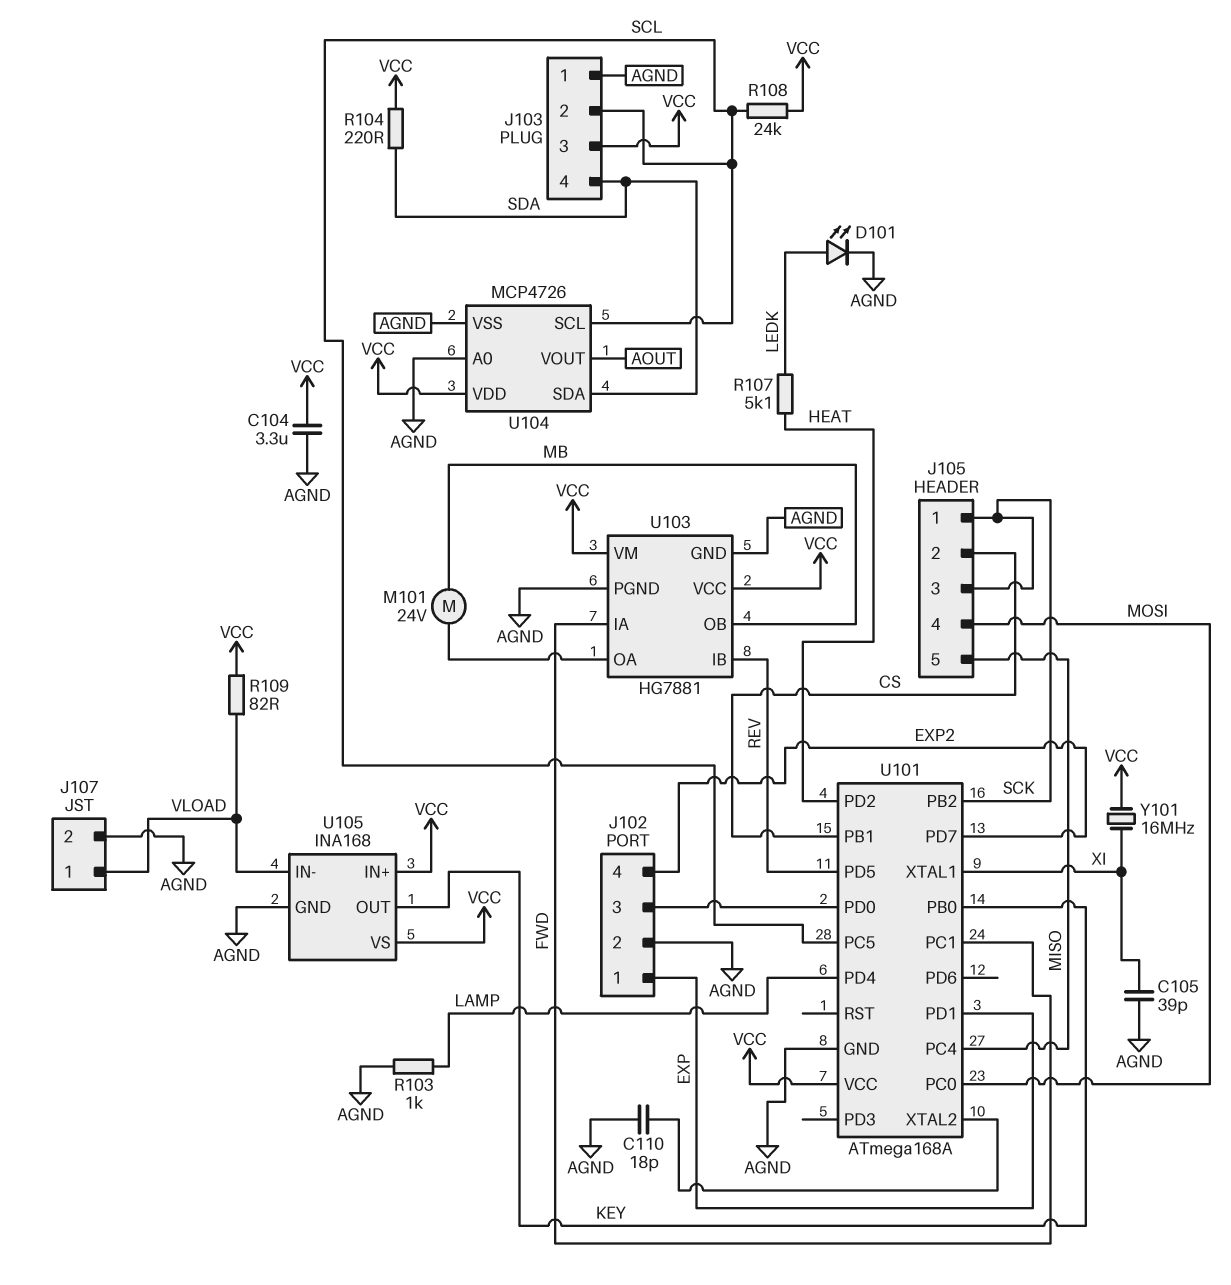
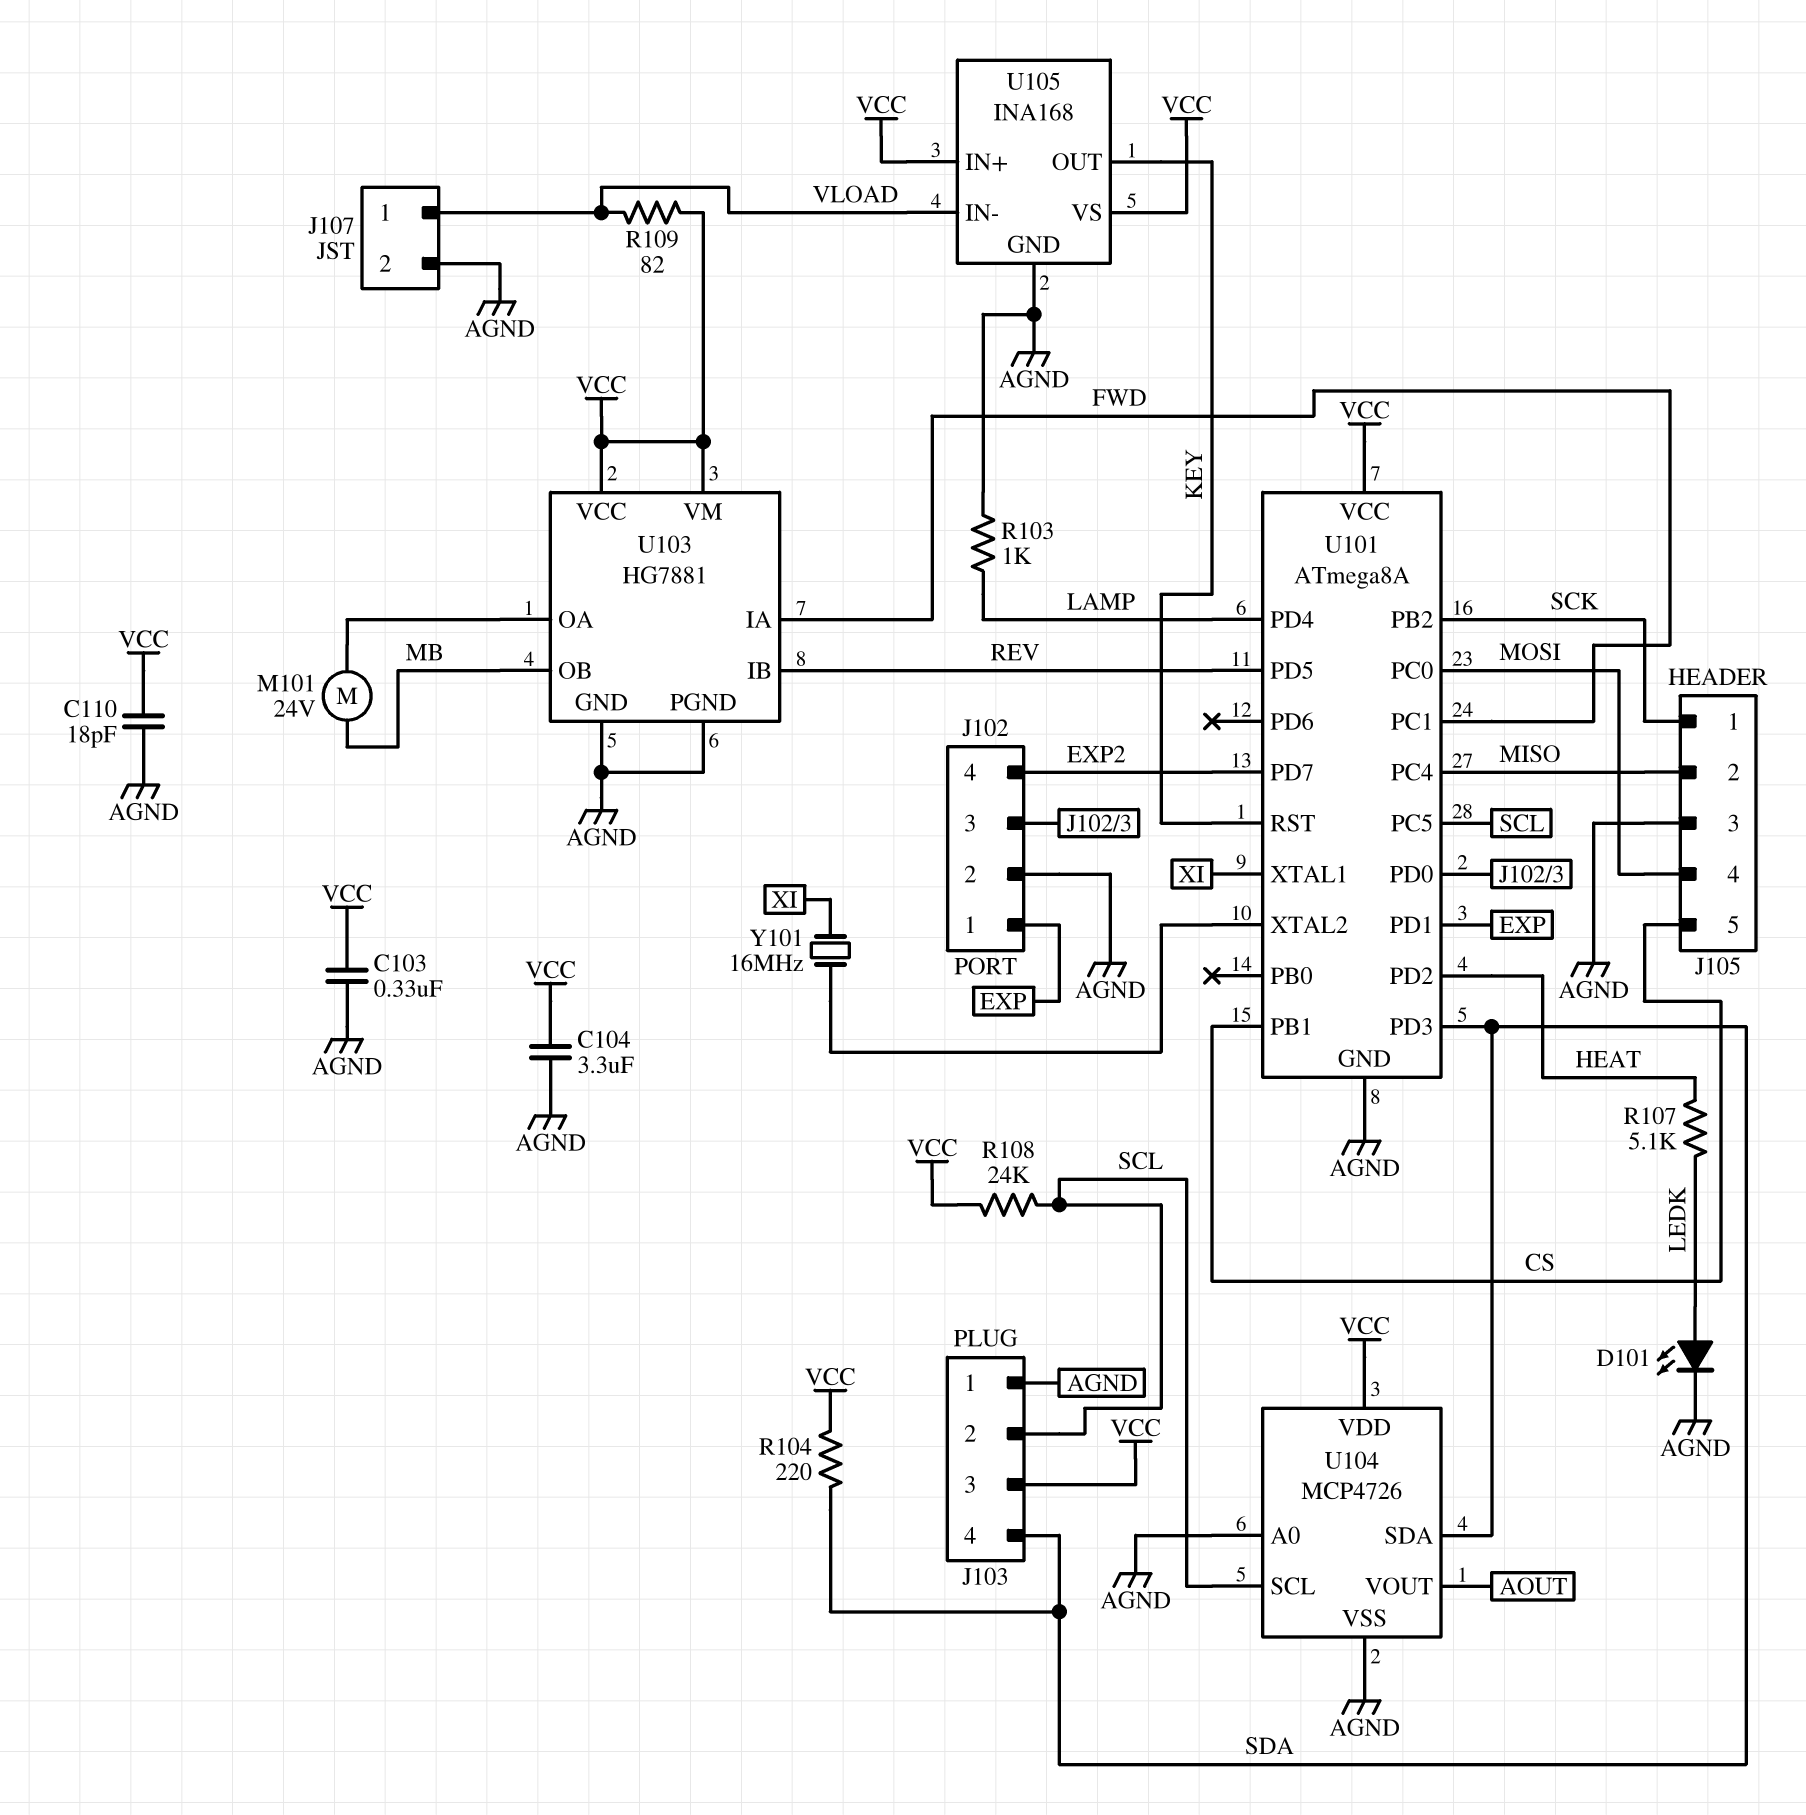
C103: none -> 330nF (AGND, VCC)
C105: 39pF (AGND, XI) -> none
C110: 18pF (AGND, U101/XTAL2) -> 18pF (AGND, VCC)
J105 pin 2: CS -> MISO
J105 pin 3: SCK -> AGND
J105 pin 5: MISO -> CS
U101: ATmega168A -> ATmega8A
U101 pin PB0: KEY -> none
U101 pin PD3: none -> SDA
U101 pin RST: none -> KEY
Y101: 16MHz (VCC, XI) -> 16MHz (U101/XTAL2, XI)

